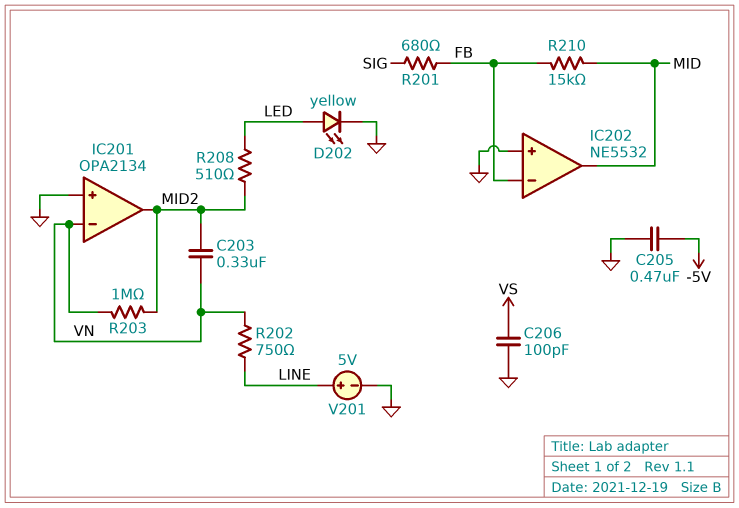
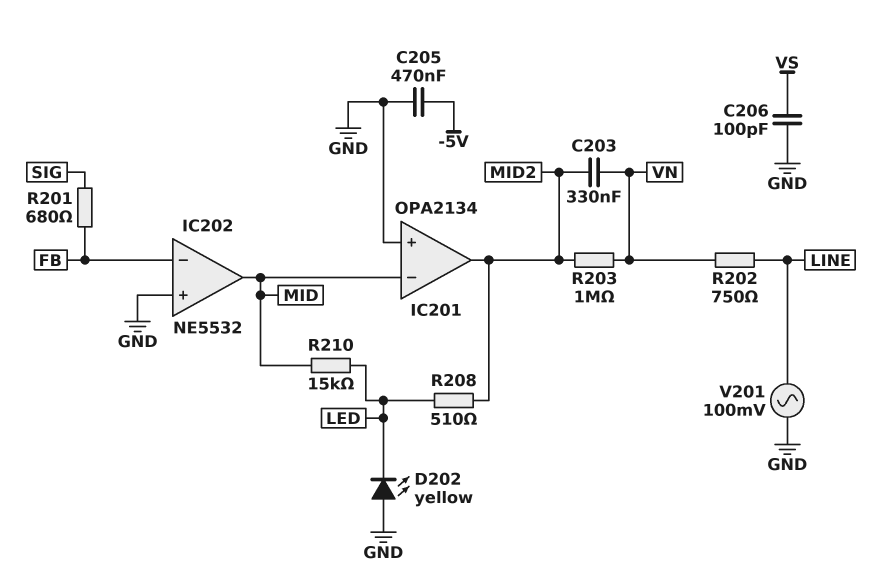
D202: LED yellow (A LED, K GND) -> LED yellow (A GND, K LED)
IC201 pin in-: VN -> MID
R210: 15k (FB, MID) -> 15k (LED, MID)
V201: 5V (plus LINE, minus GND) -> AC 100mV (GND, LINE)

